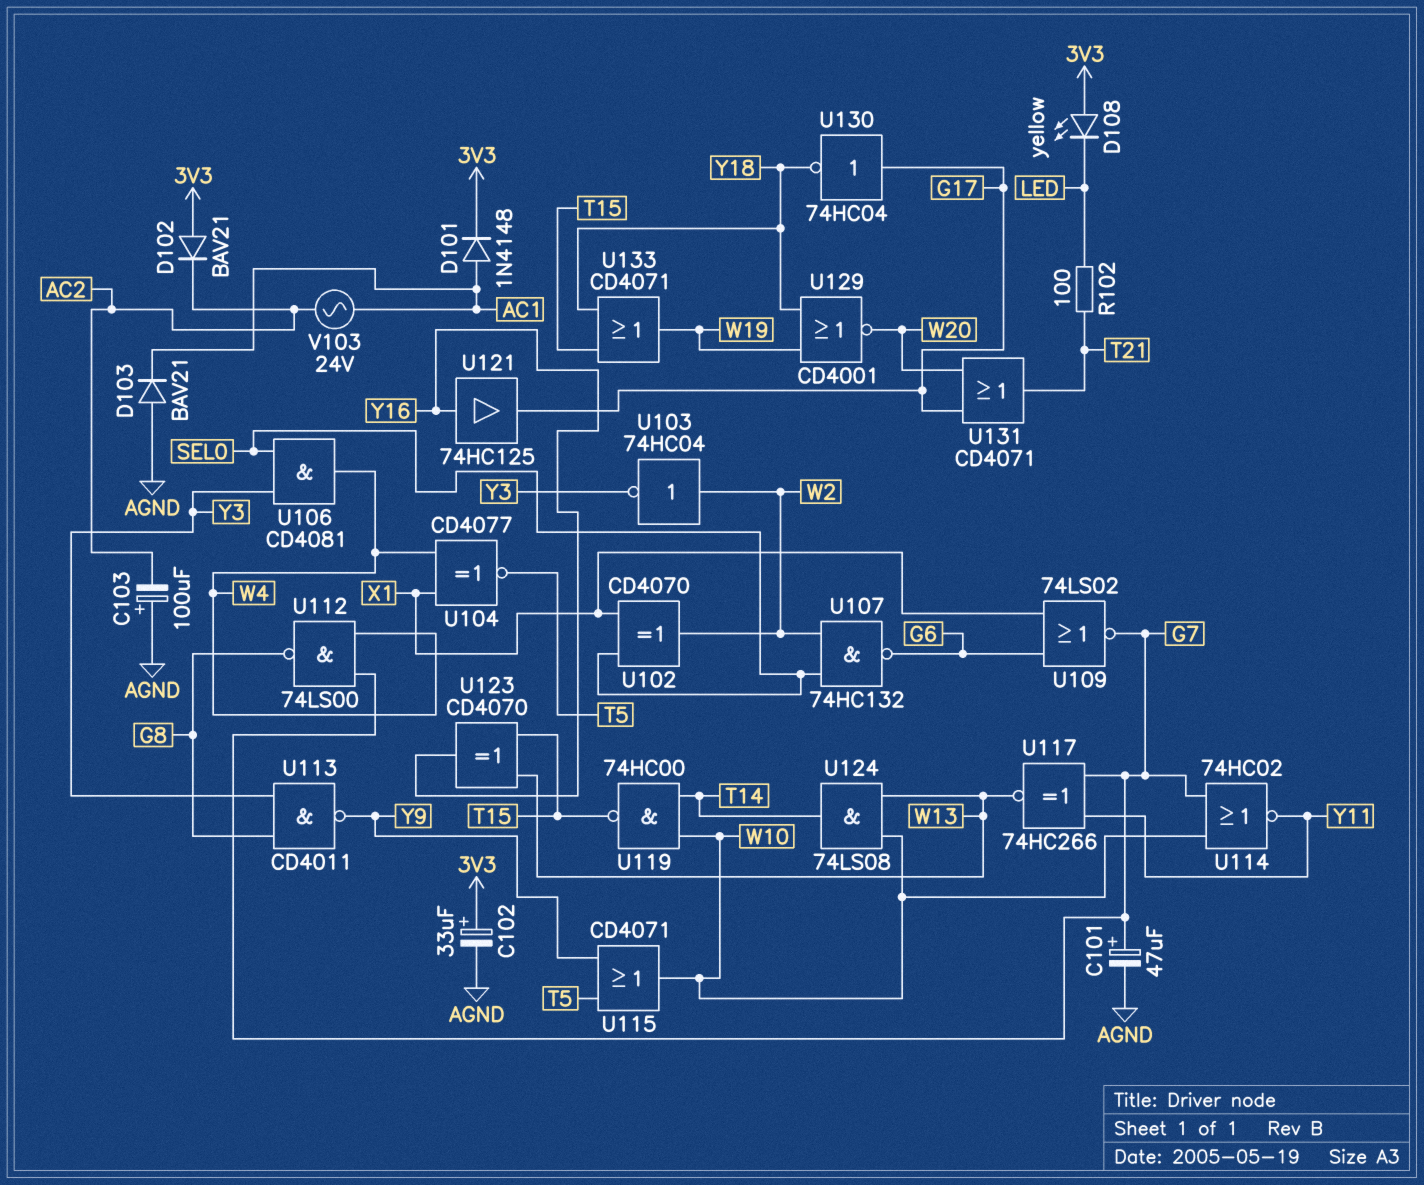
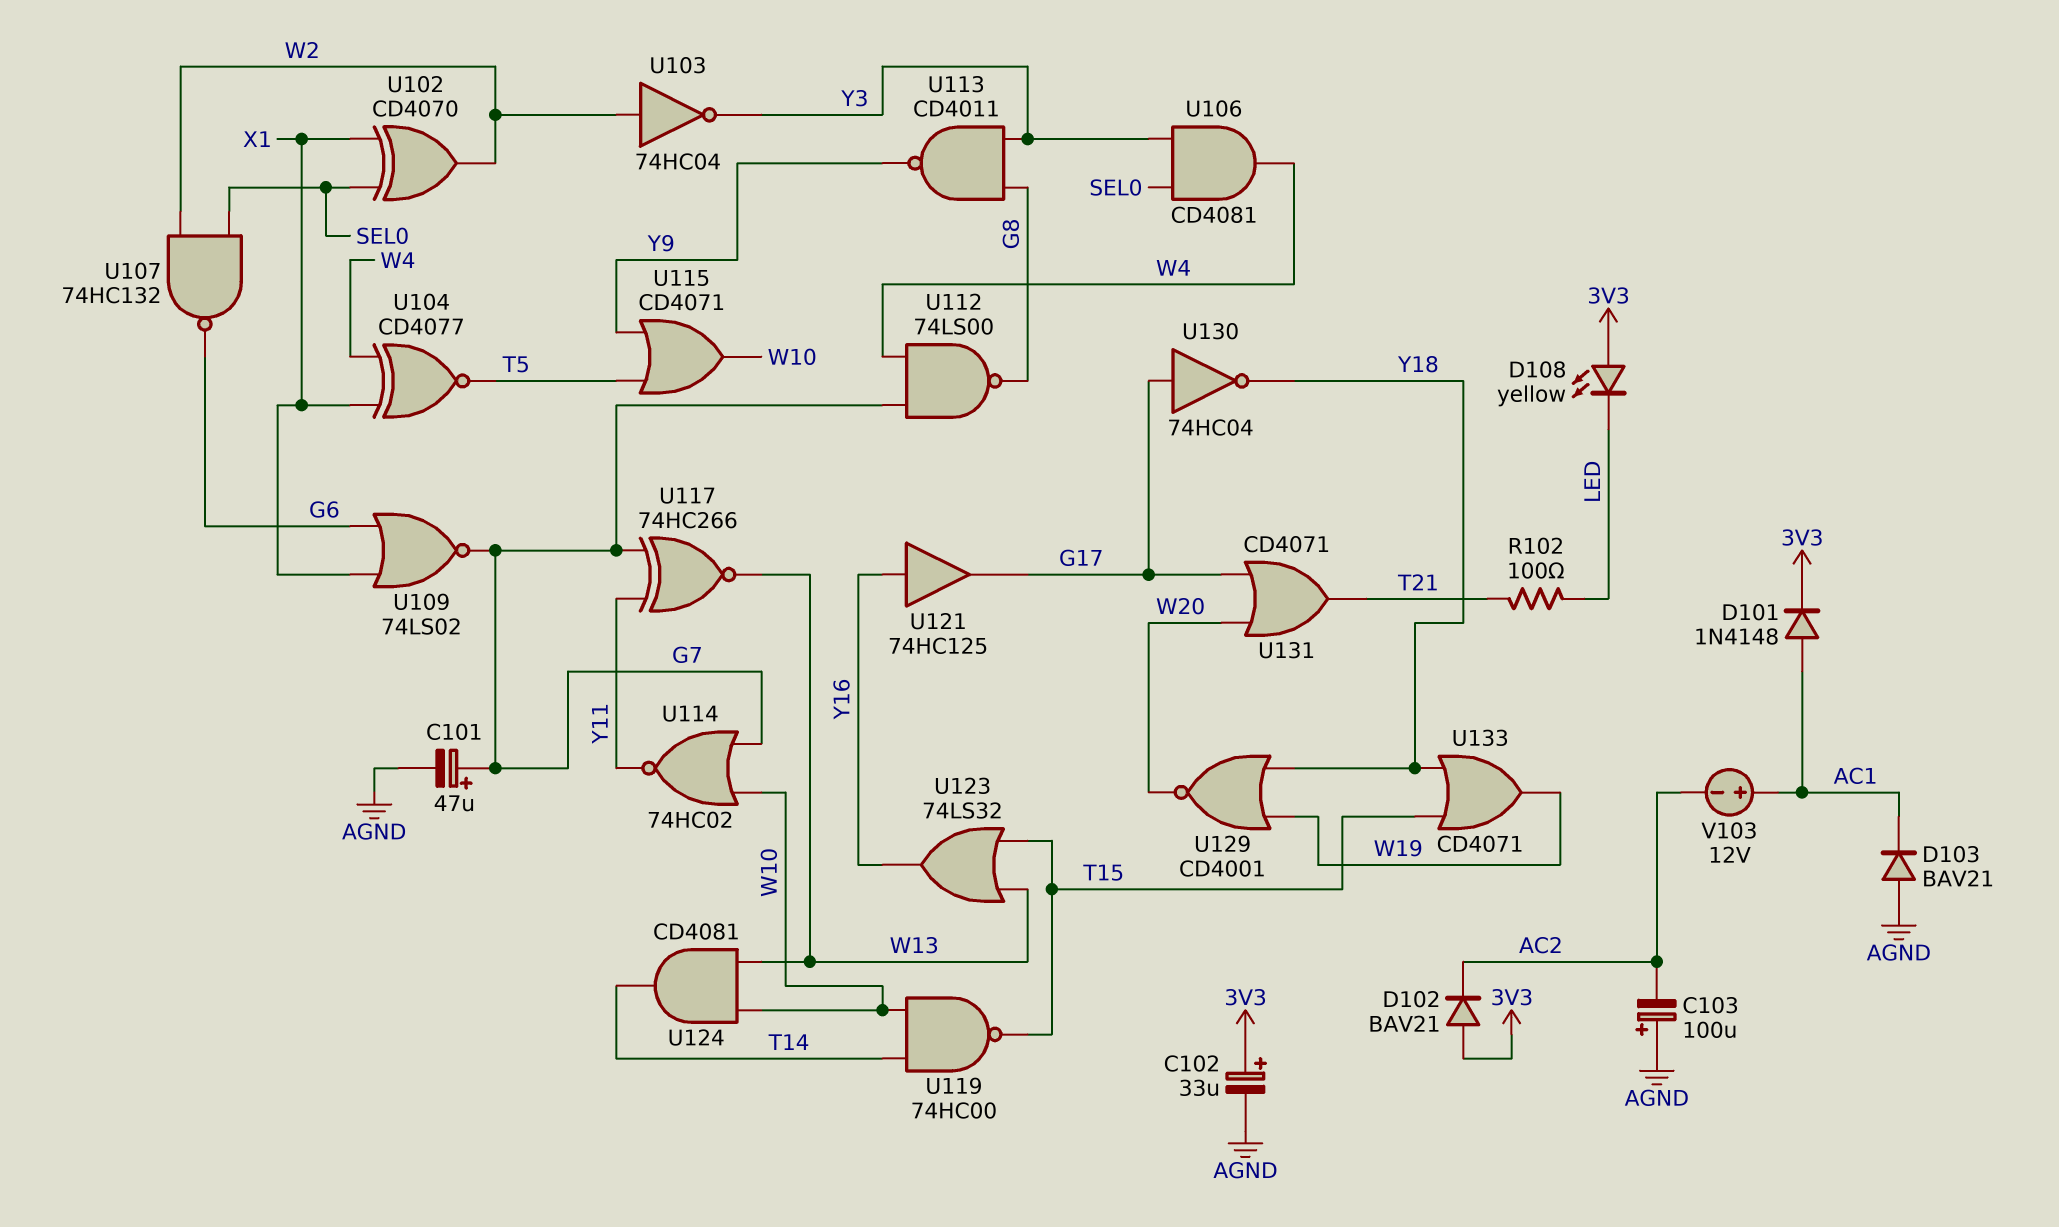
U123: XOR CD4070 (in T15, in W13, out Y16) -> OR 74LS32 (in T15, in W13, out Y16)
U124: AND 74LS08 (in W10, in W13, out T14) -> AND CD4081 (in W10, in W13, out T14)
V103: AC 24V (AC1, AC2) -> 12V (plus AC1, minus AC2)

